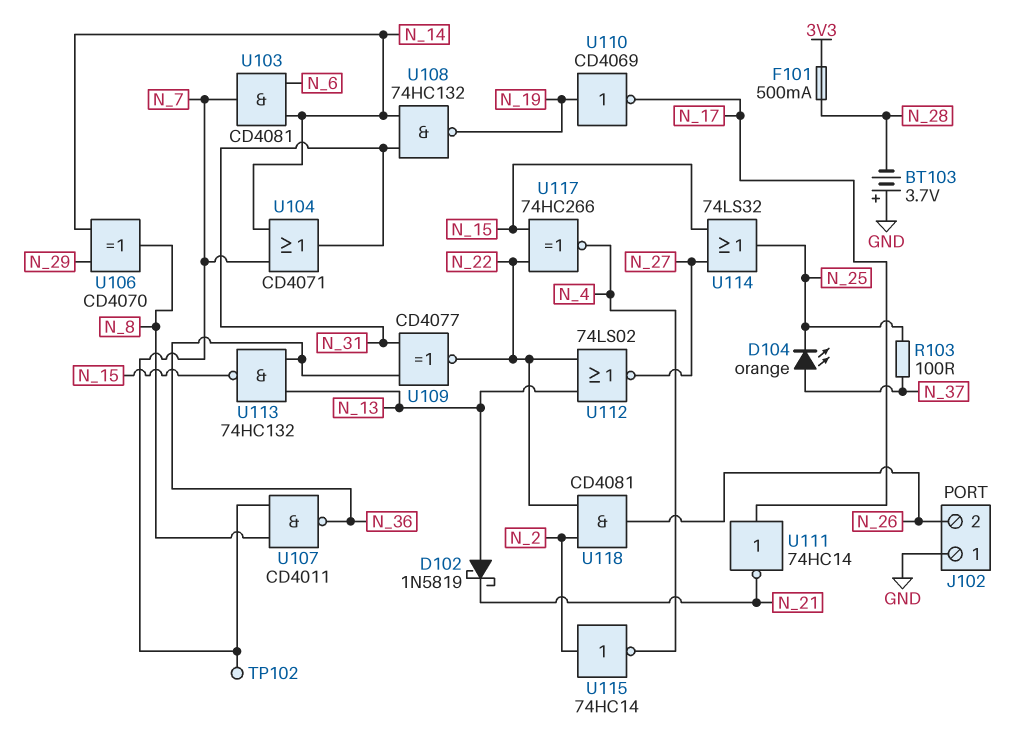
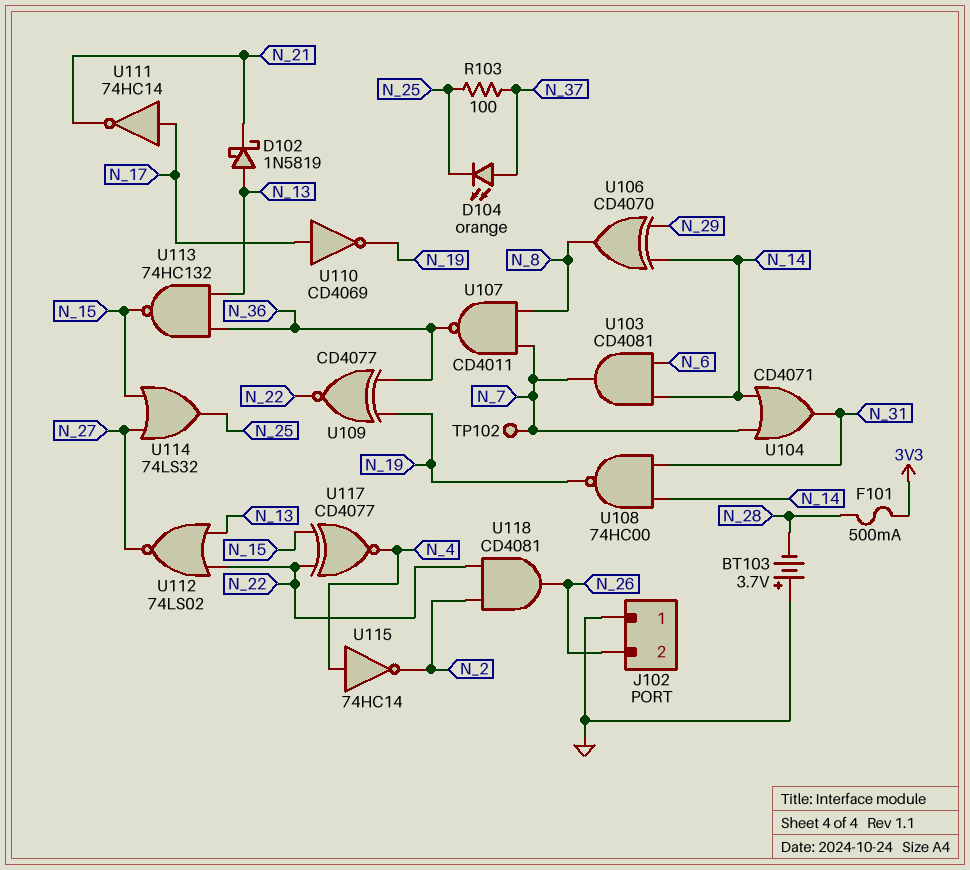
U108: NAND 74HC132 (in N_14, in N_31, out N_19) -> NAND 74HC00 (in N_14, in N_31, out N_19)
U109: XNOR CD4077 (in N_31, in N_36, out N_22) -> XNOR CD4077 (in N_19, in N_36, out N_22)
U110: NOT CD4069 (in N_19, out N_17) -> NOT CD4069 (in N_17, out N_19)
U115: NOT 74HC14 (in N_2, out N_4) -> NOT 74HC14 (in N_4, out N_2)
U117: XNOR 74HC266 (in N_15, in N_22, out N_4) -> XNOR CD4077 (in N_15, in N_22, out N_4)

